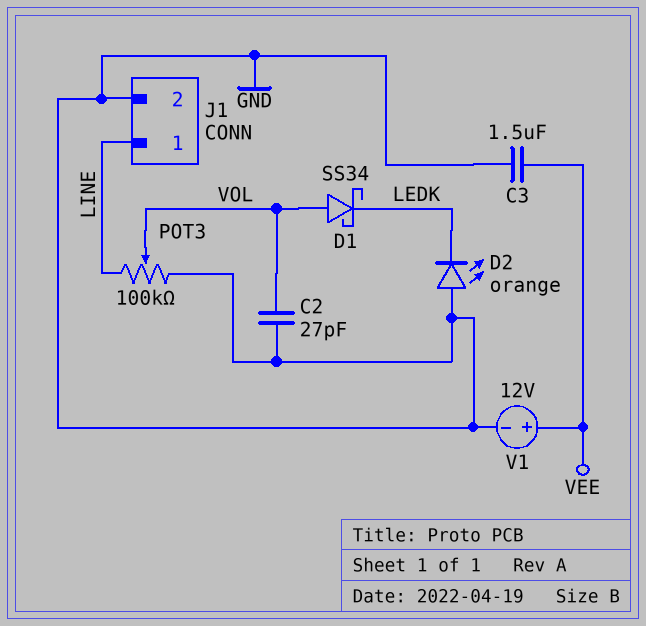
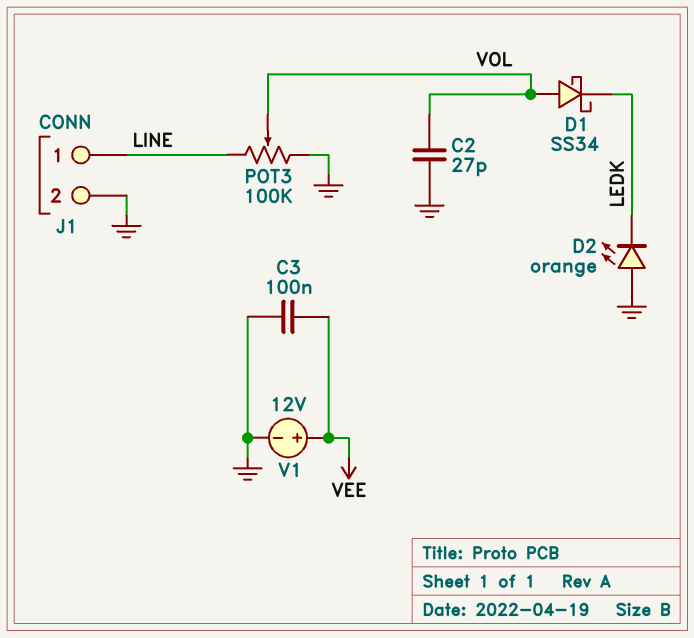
C3: 1.5uF (GND, VEE) -> 100nF (GND, VEE)

